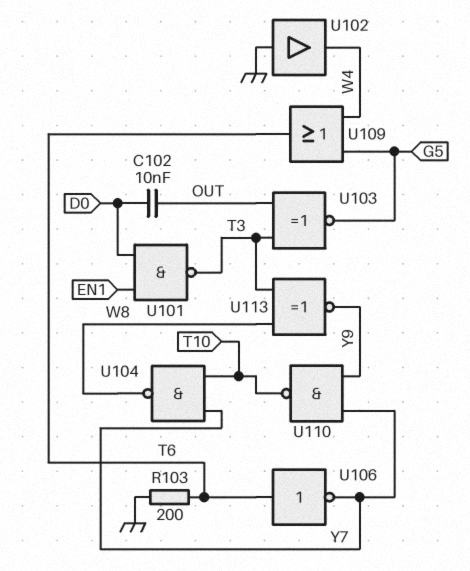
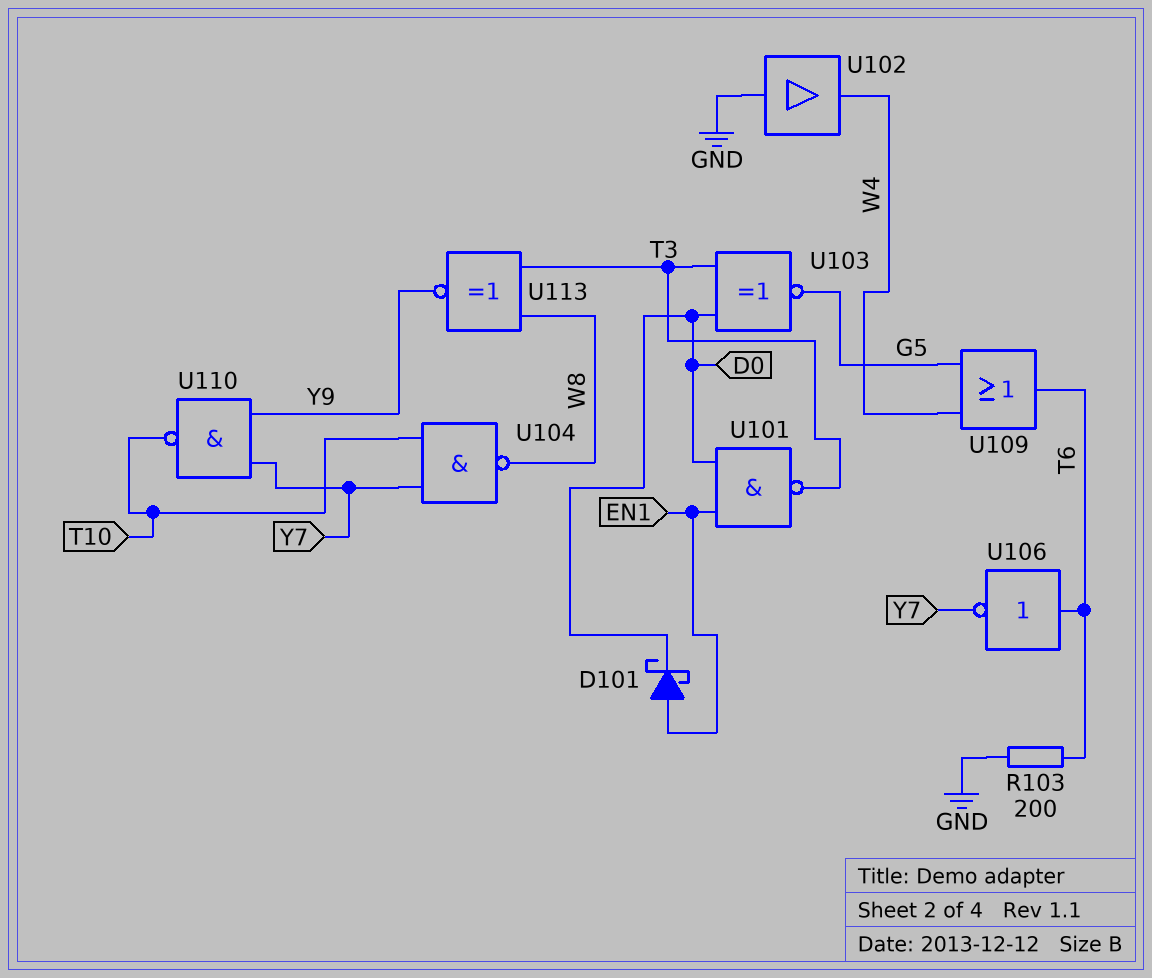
C102: 10nF (D0, OUT) -> none
D101: none -> schottky (A EN1, K D0)
U103: XNOR (in OUT, in T3, out G5) -> XNOR (in D0, in T3, out G5)

